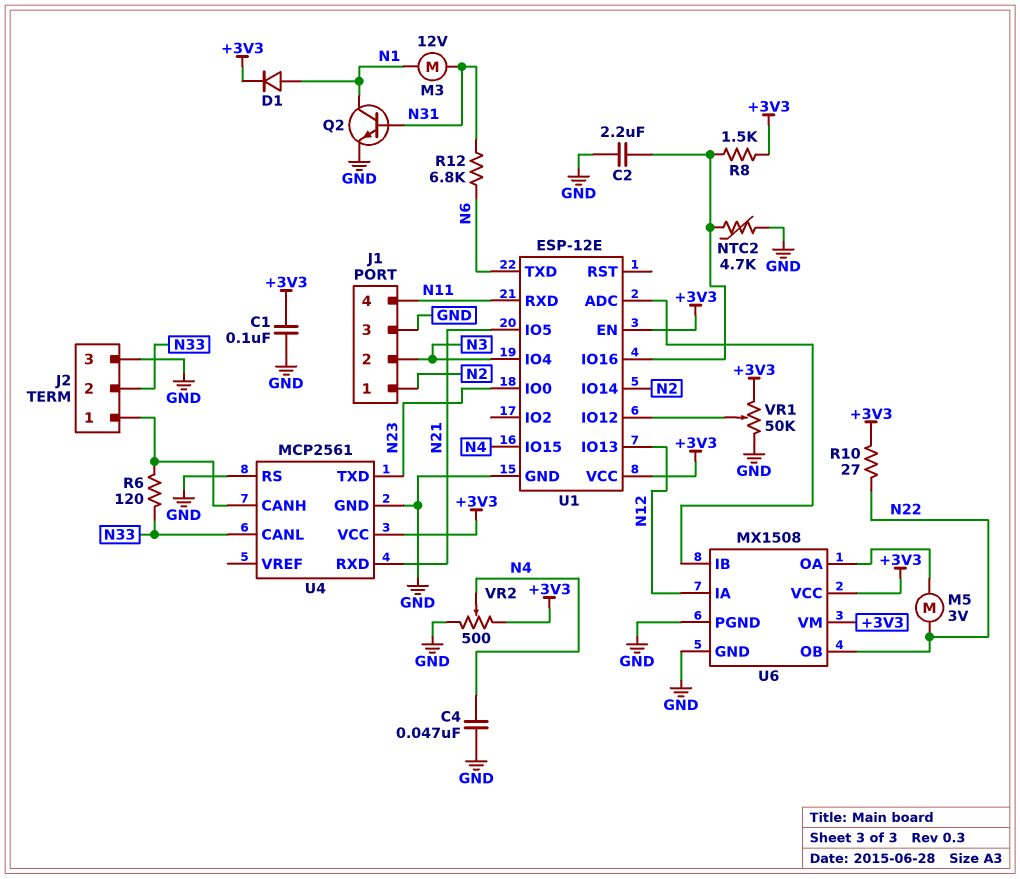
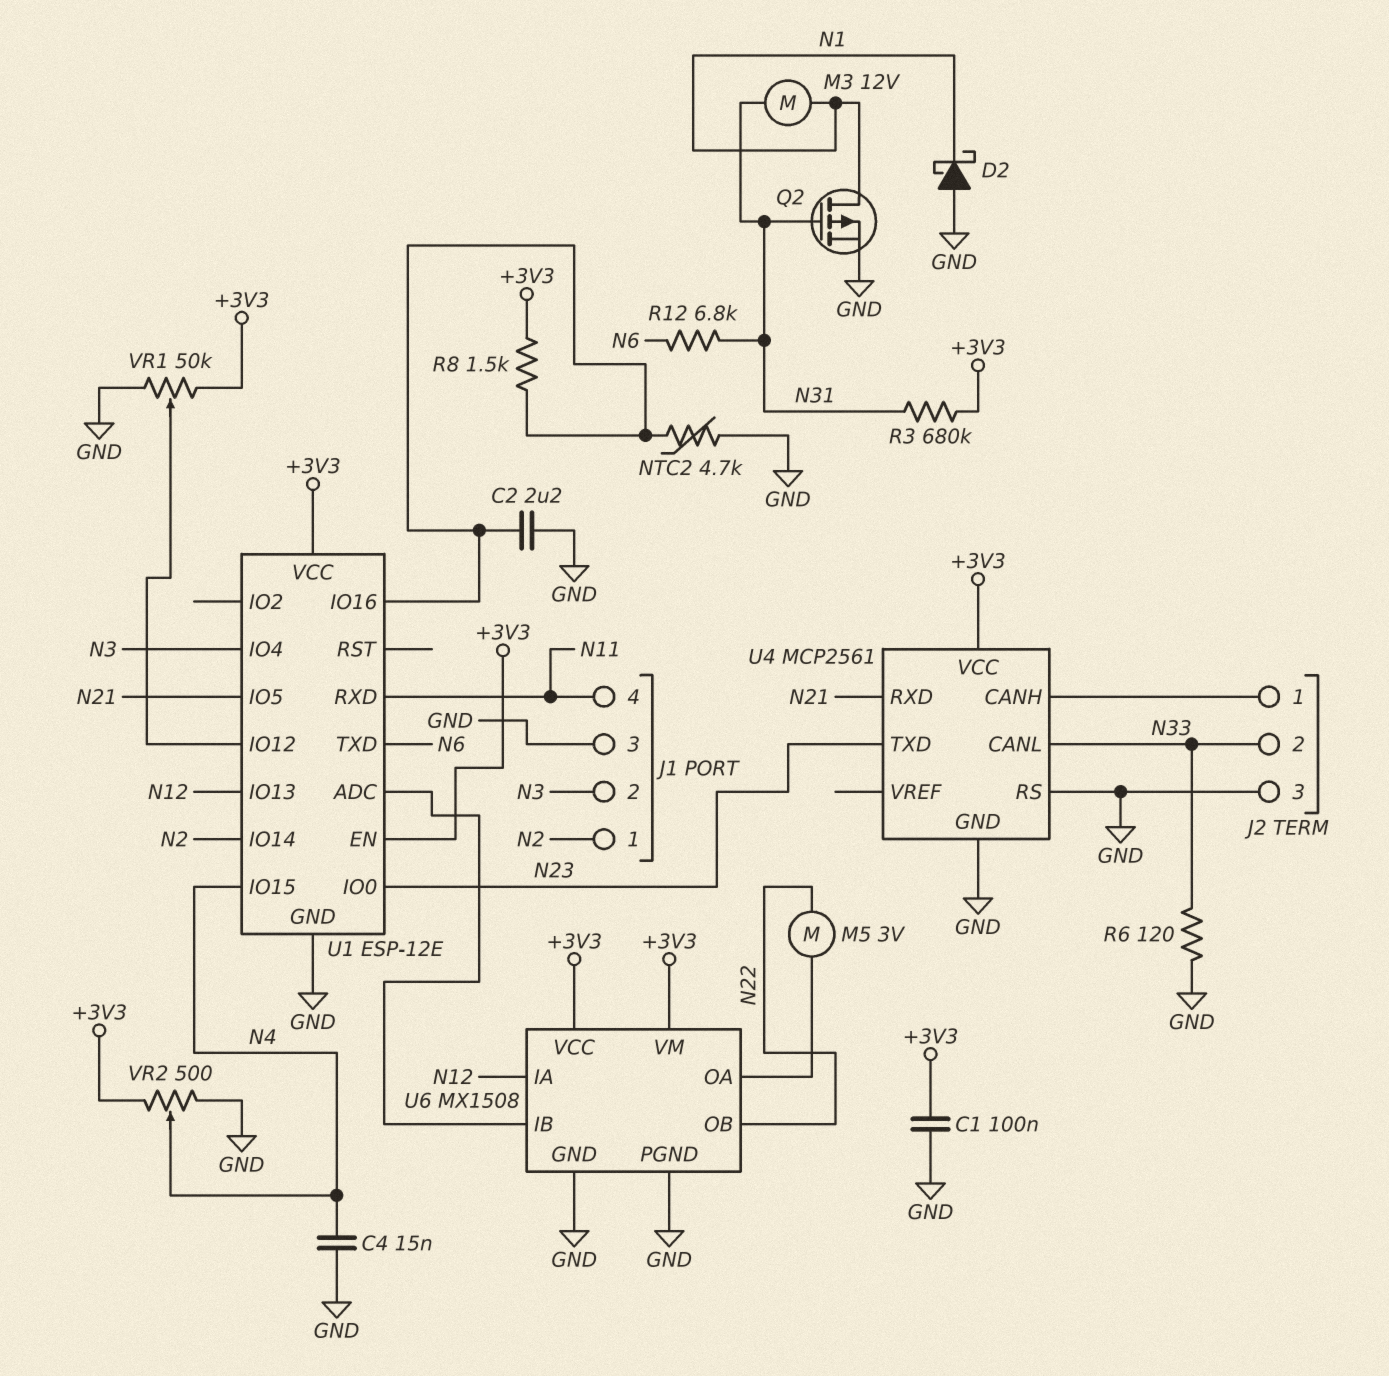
C4: 47nF (GND, N4) -> 15nF (GND, N4)
D1: diode (A N1, K +3V3) -> none
D2: none -> schottky (A GND, K N1)
Q2: NPN (B N31, C N1, E GND) -> PMOS (G N31, D N1, S GND)
R3: none -> 680k (+3V3, N31)
R6: 120 (J2/1, N33) -> 120 (GND, N33)
R10: 27 (+3V3, N22) -> none

